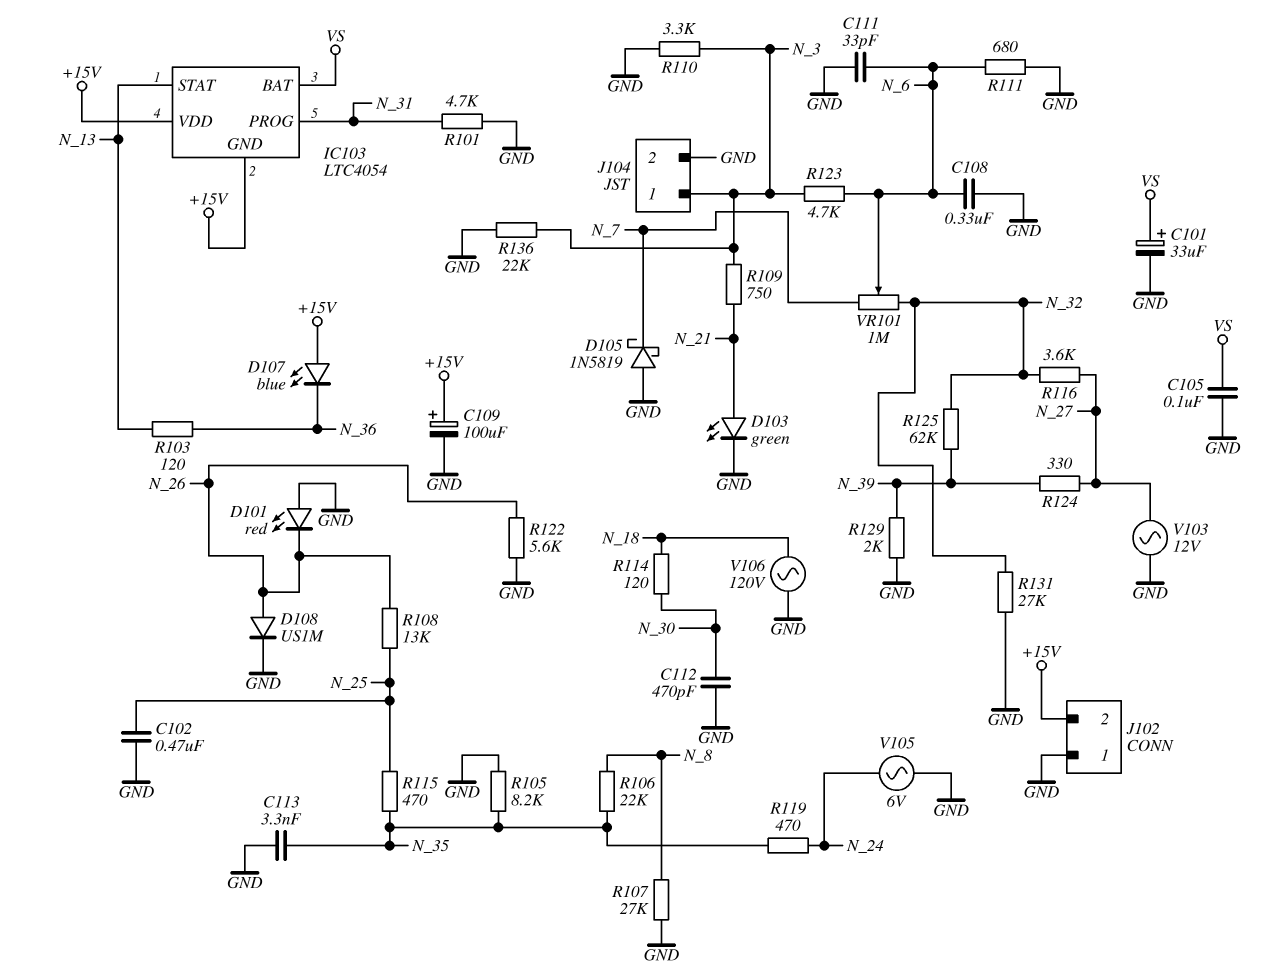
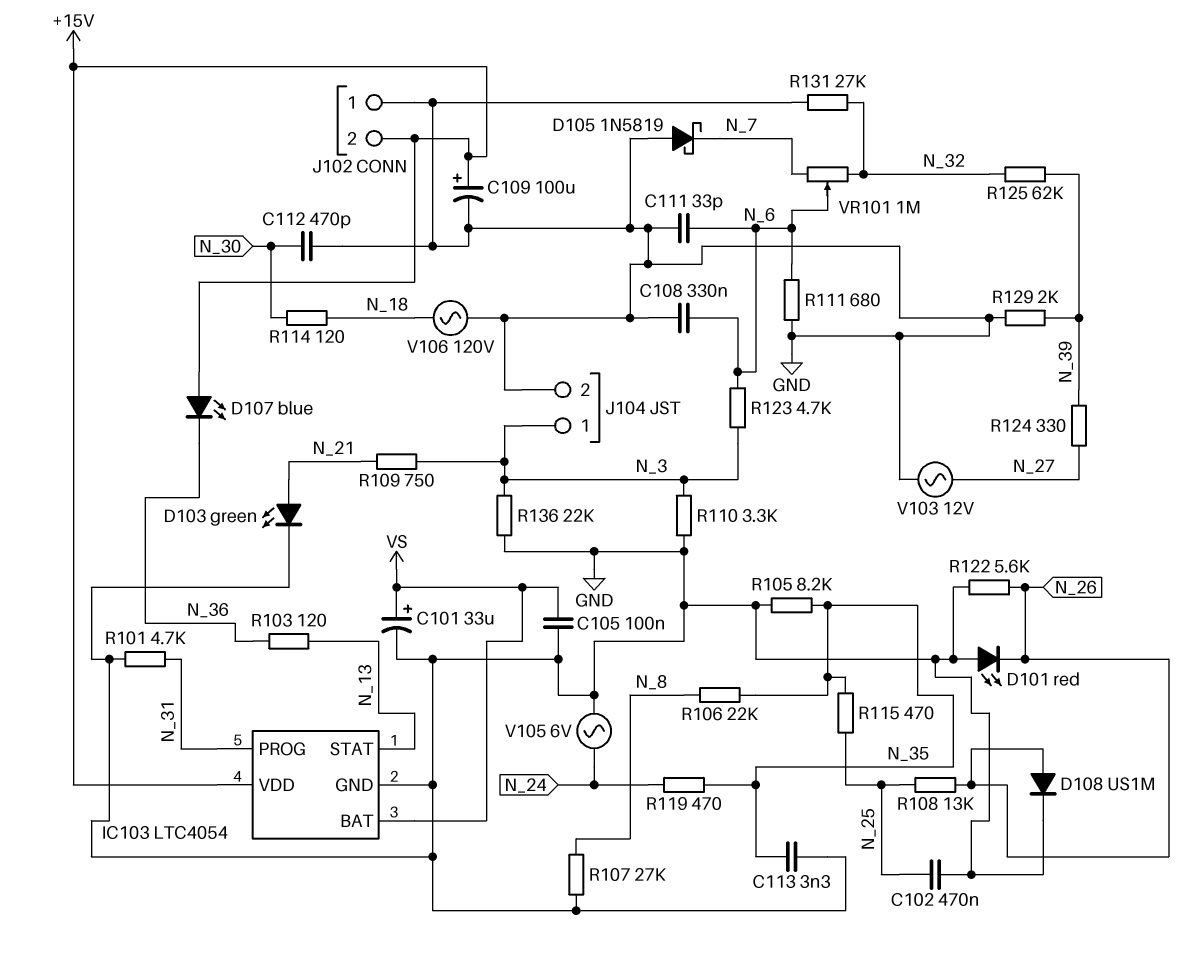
IC103 pin GND: +15V -> GND
R116: 3.6k (N_27, N_32) -> none

